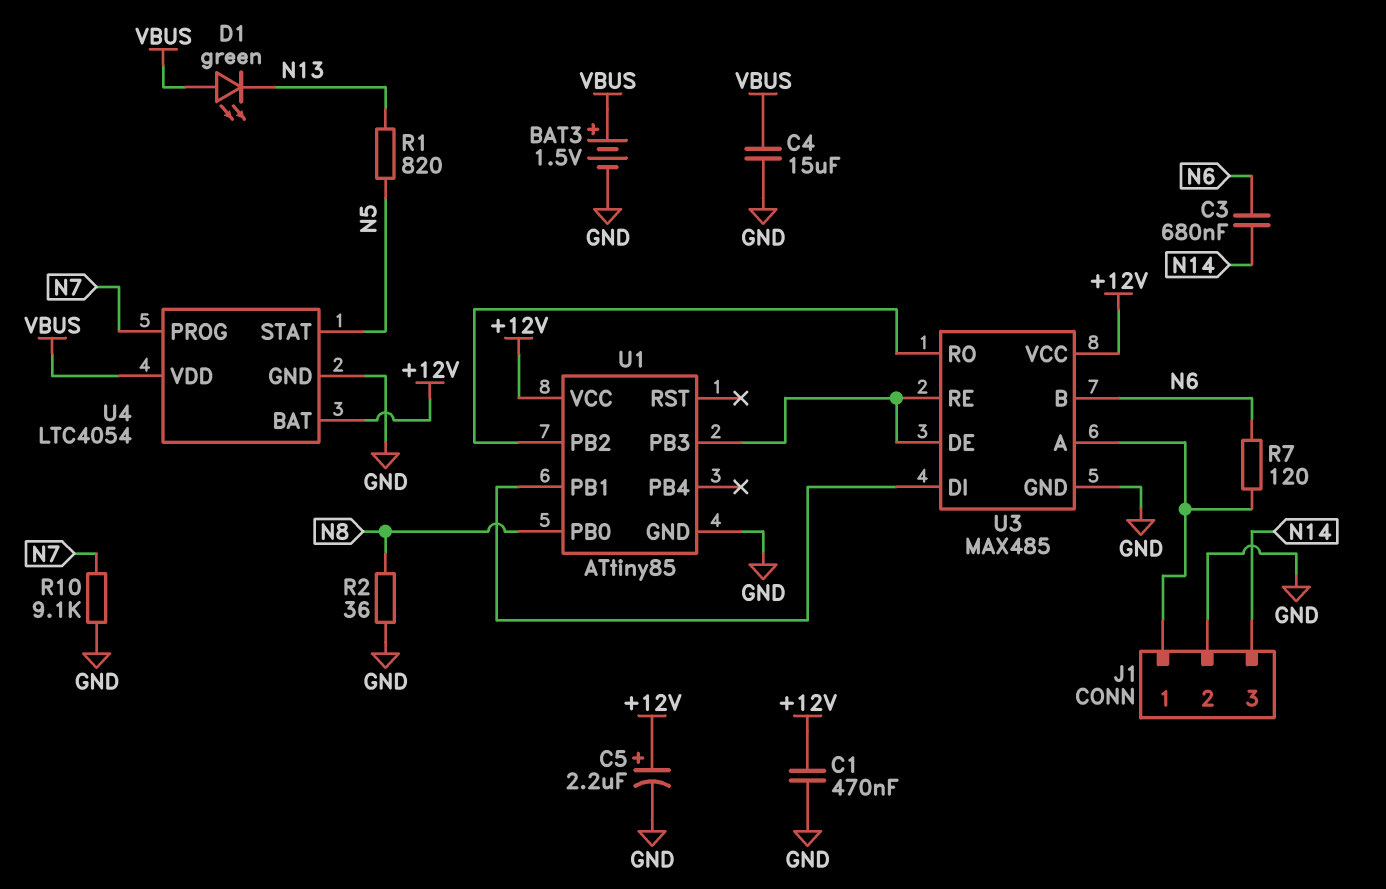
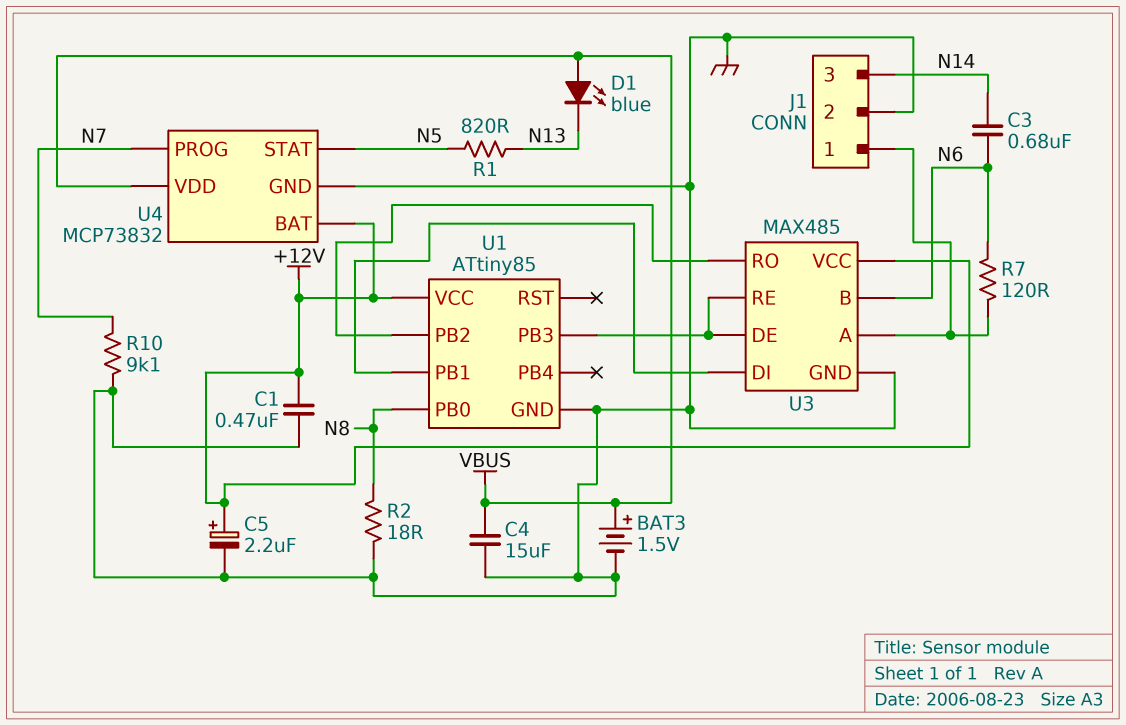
D1: LED green (A VBUS, K N13) -> LED blue (A VBUS, K N13)
R2: 36 (GND, N8) -> 18 (GND, N8)
U4: LTC4054 -> MCP73832

